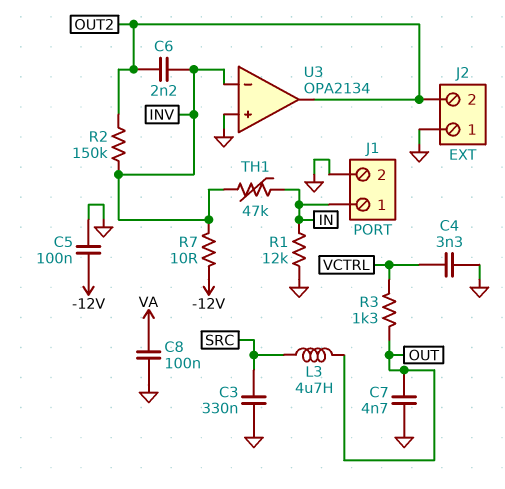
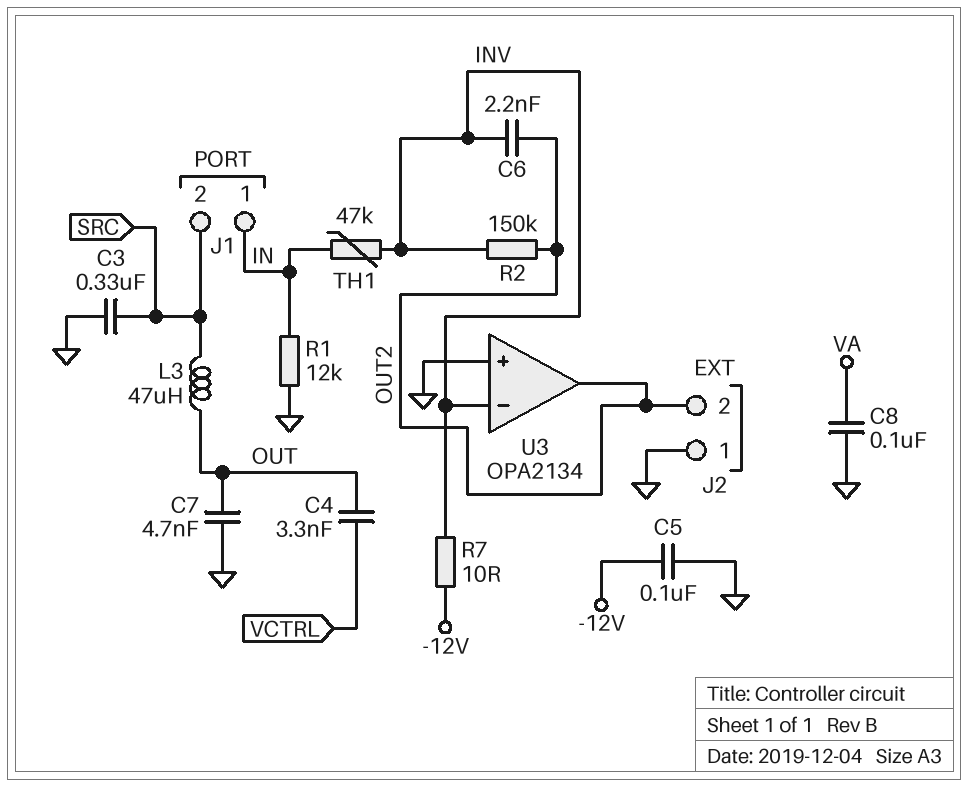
C4: 3.3nF (GND, VCTRL) -> 3.3nF (OUT, VCTRL)
J1 pin 2: GND -> SRC
L3: 4.7uH (OUT, SRC) -> 47uH (OUT, SRC)
R3: 1.3k (OUT, VCTRL) -> none

